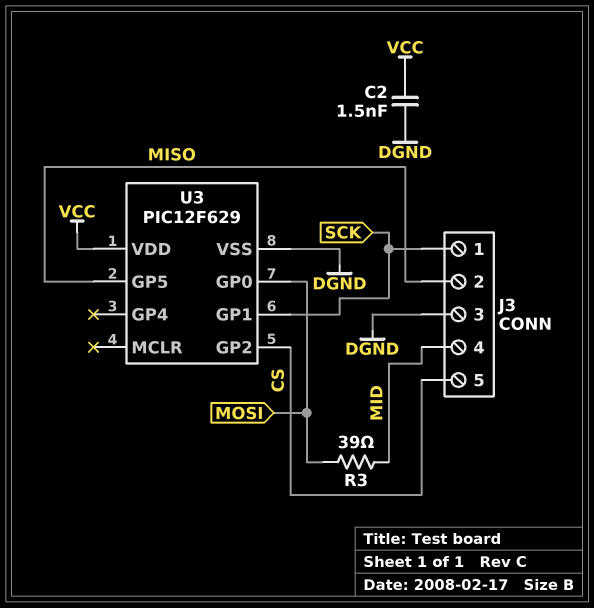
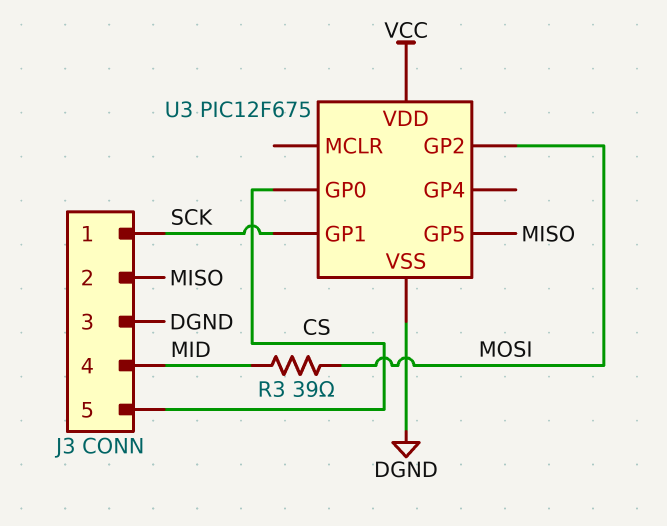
C2: 1.5nF (DGND, VCC) -> none
U3: PIC12F629 -> PIC12F675
U3 pin GP0: MOSI -> CS
U3 pin GP2: CS -> MOSI

